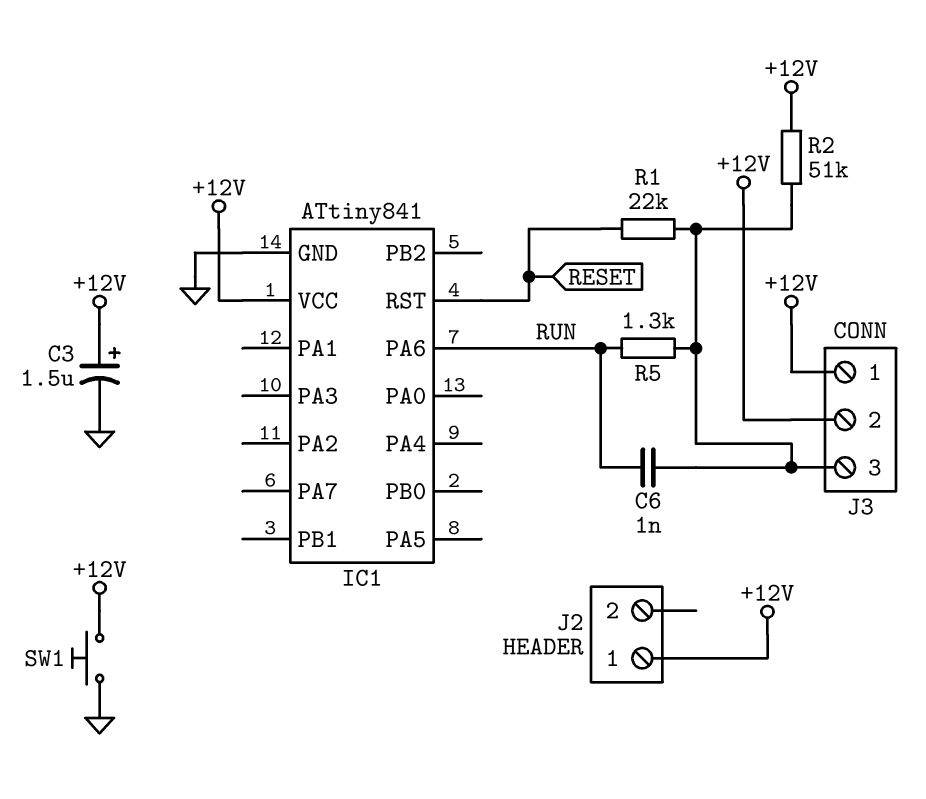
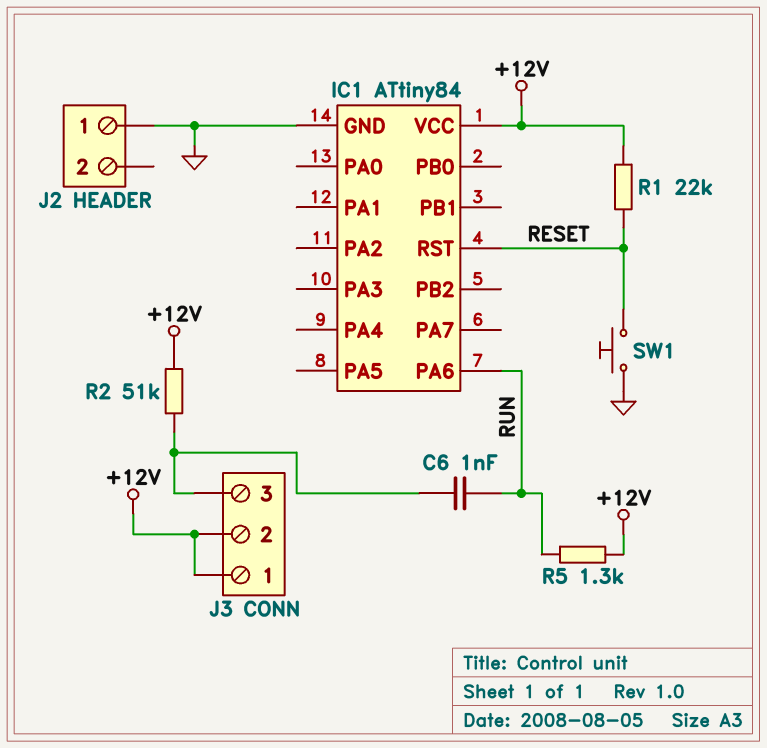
C3: 1.5uF (plus +12V, minus GND) -> none
IC1: ATtiny841 -> ATtiny84
J2 pin 1: +12V -> GND
R1: 22k (J3/3, RESET) -> 22k (+12V, RESET)
R5: 1.3k (J3/3, RUN) -> 1.3k (+12V, RUN)
SW1: button (+12V, GND) -> button (GND, RESET)

